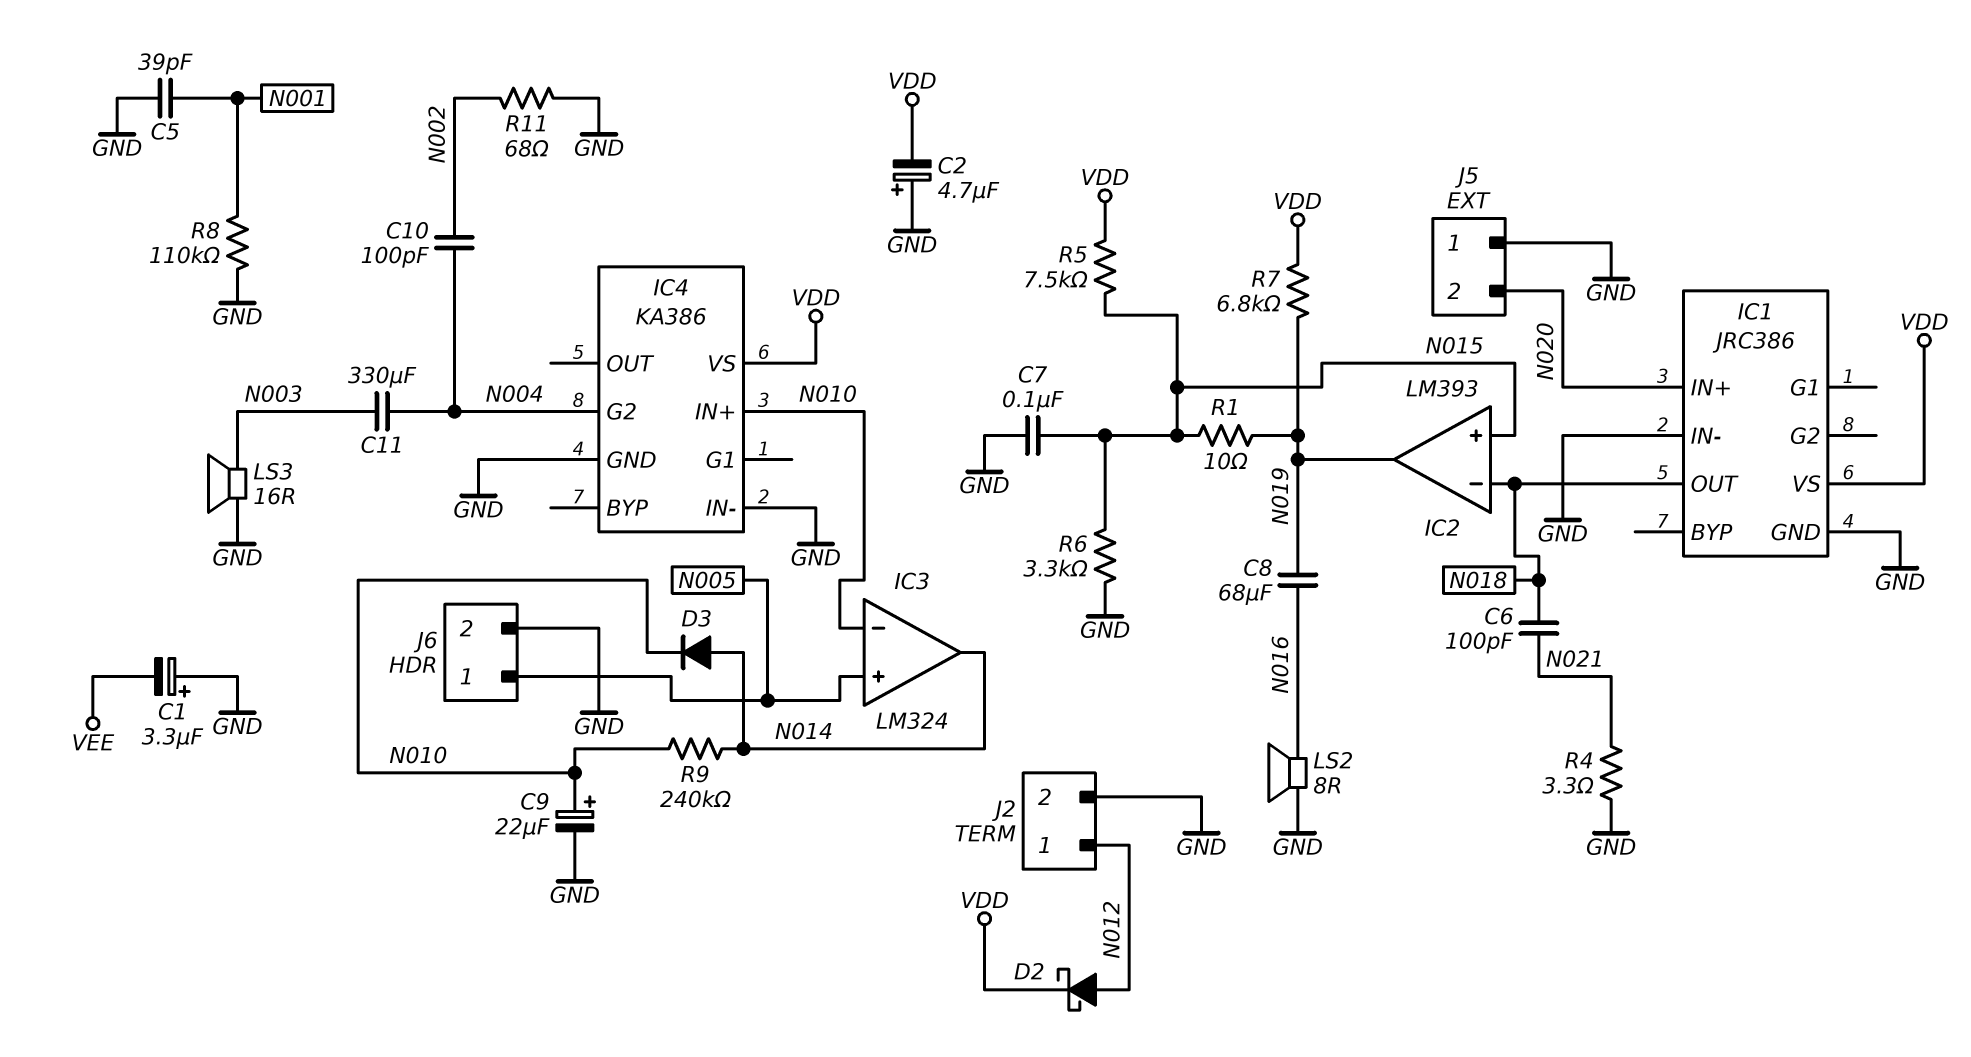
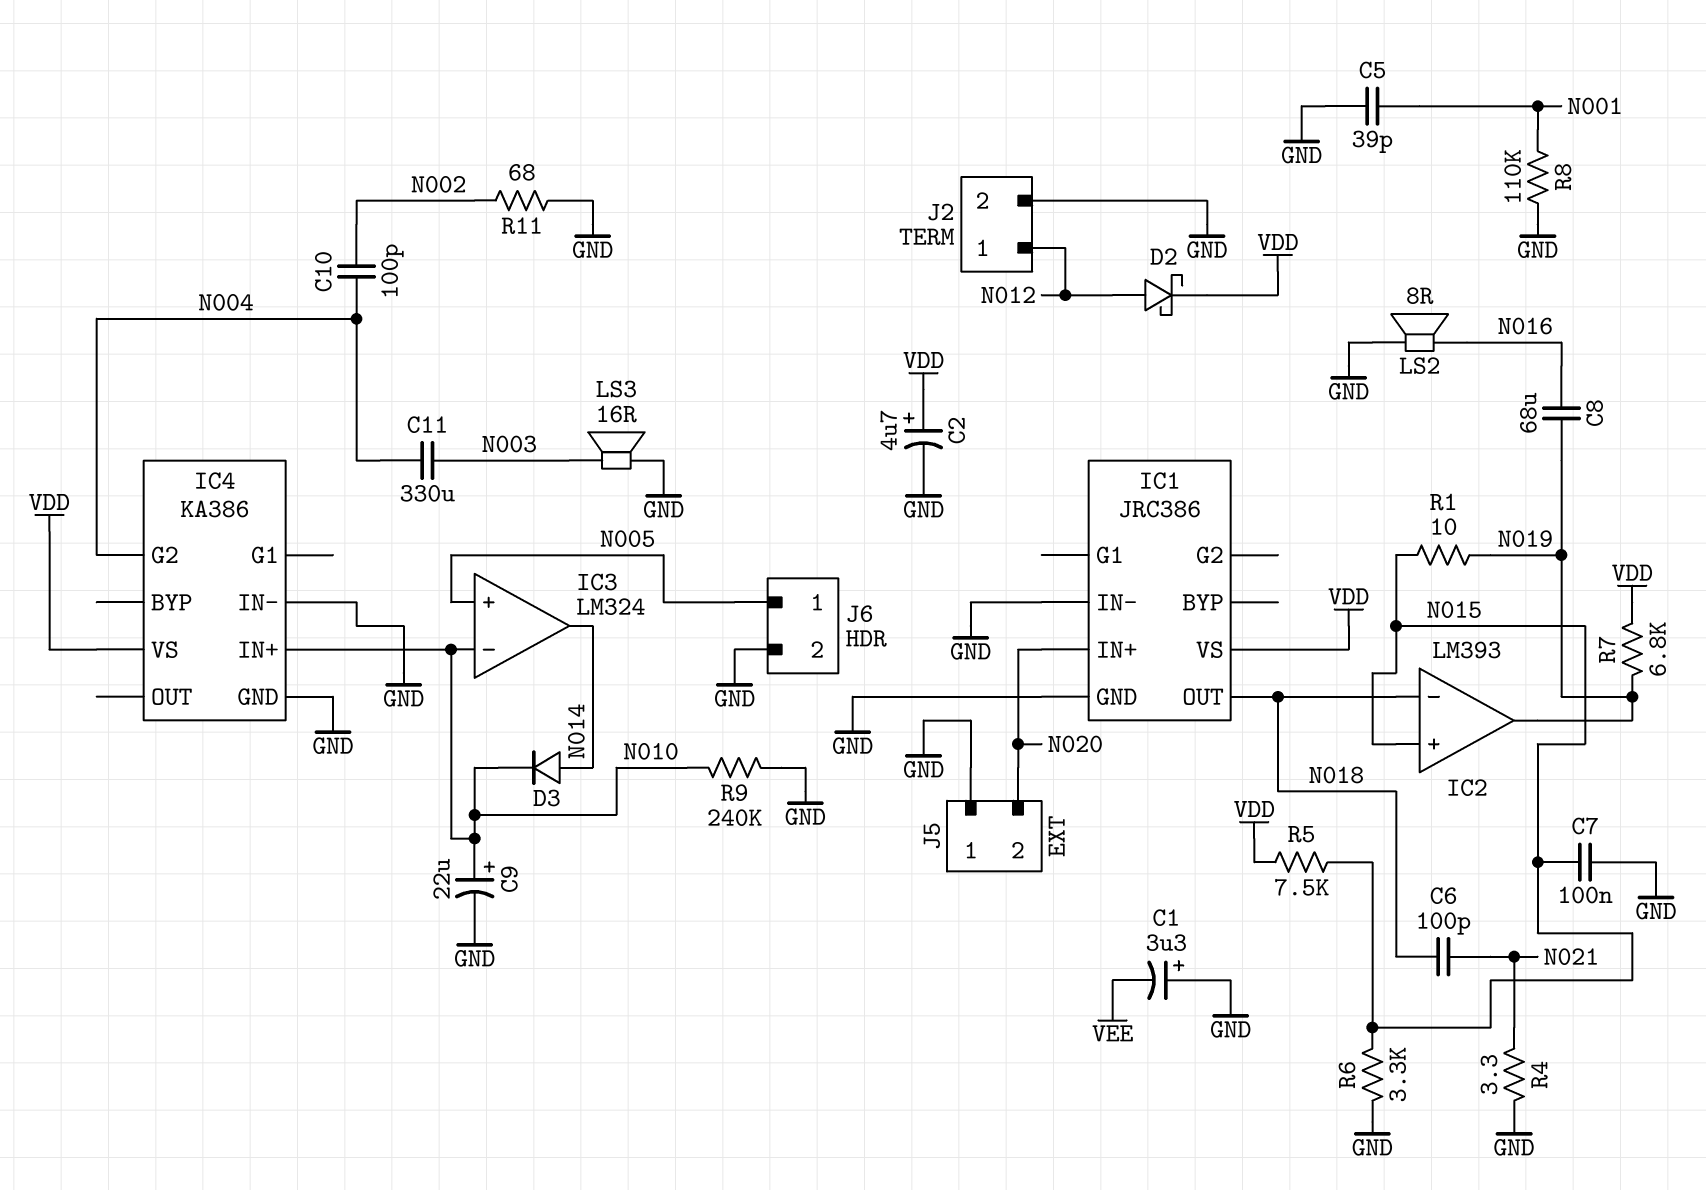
C2: 4.7uF (plus GND, minus VDD) -> 4.7uF (plus VDD, minus GND)
R9: 240k (N010, N014) -> 240k (GND, N010)

